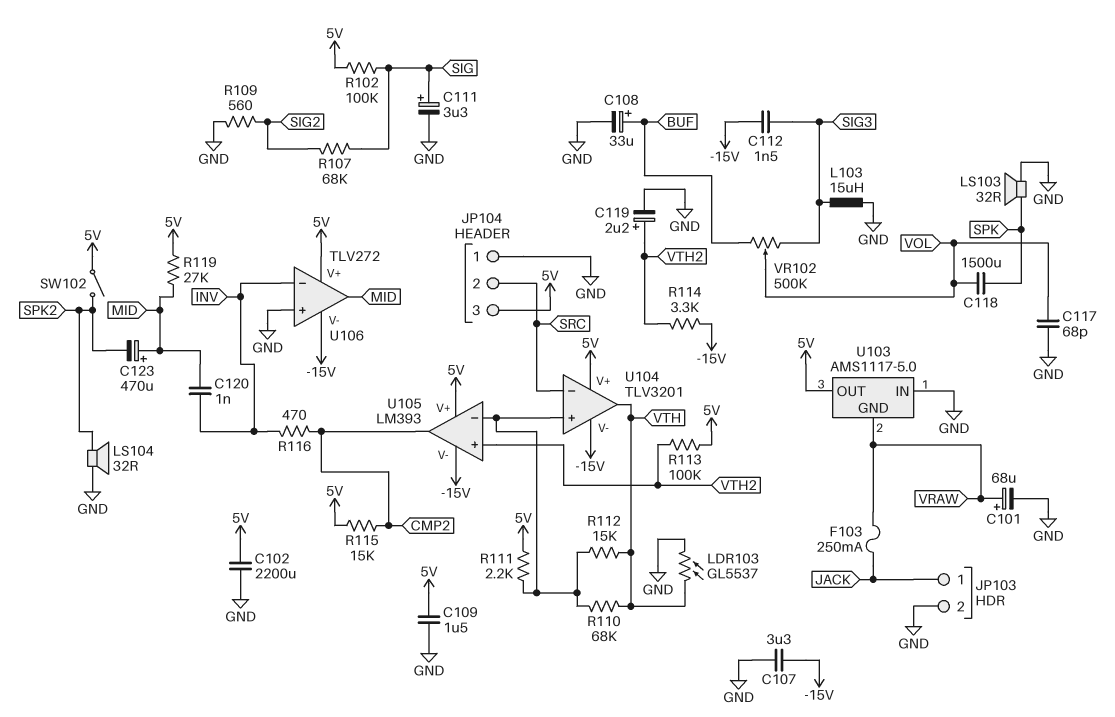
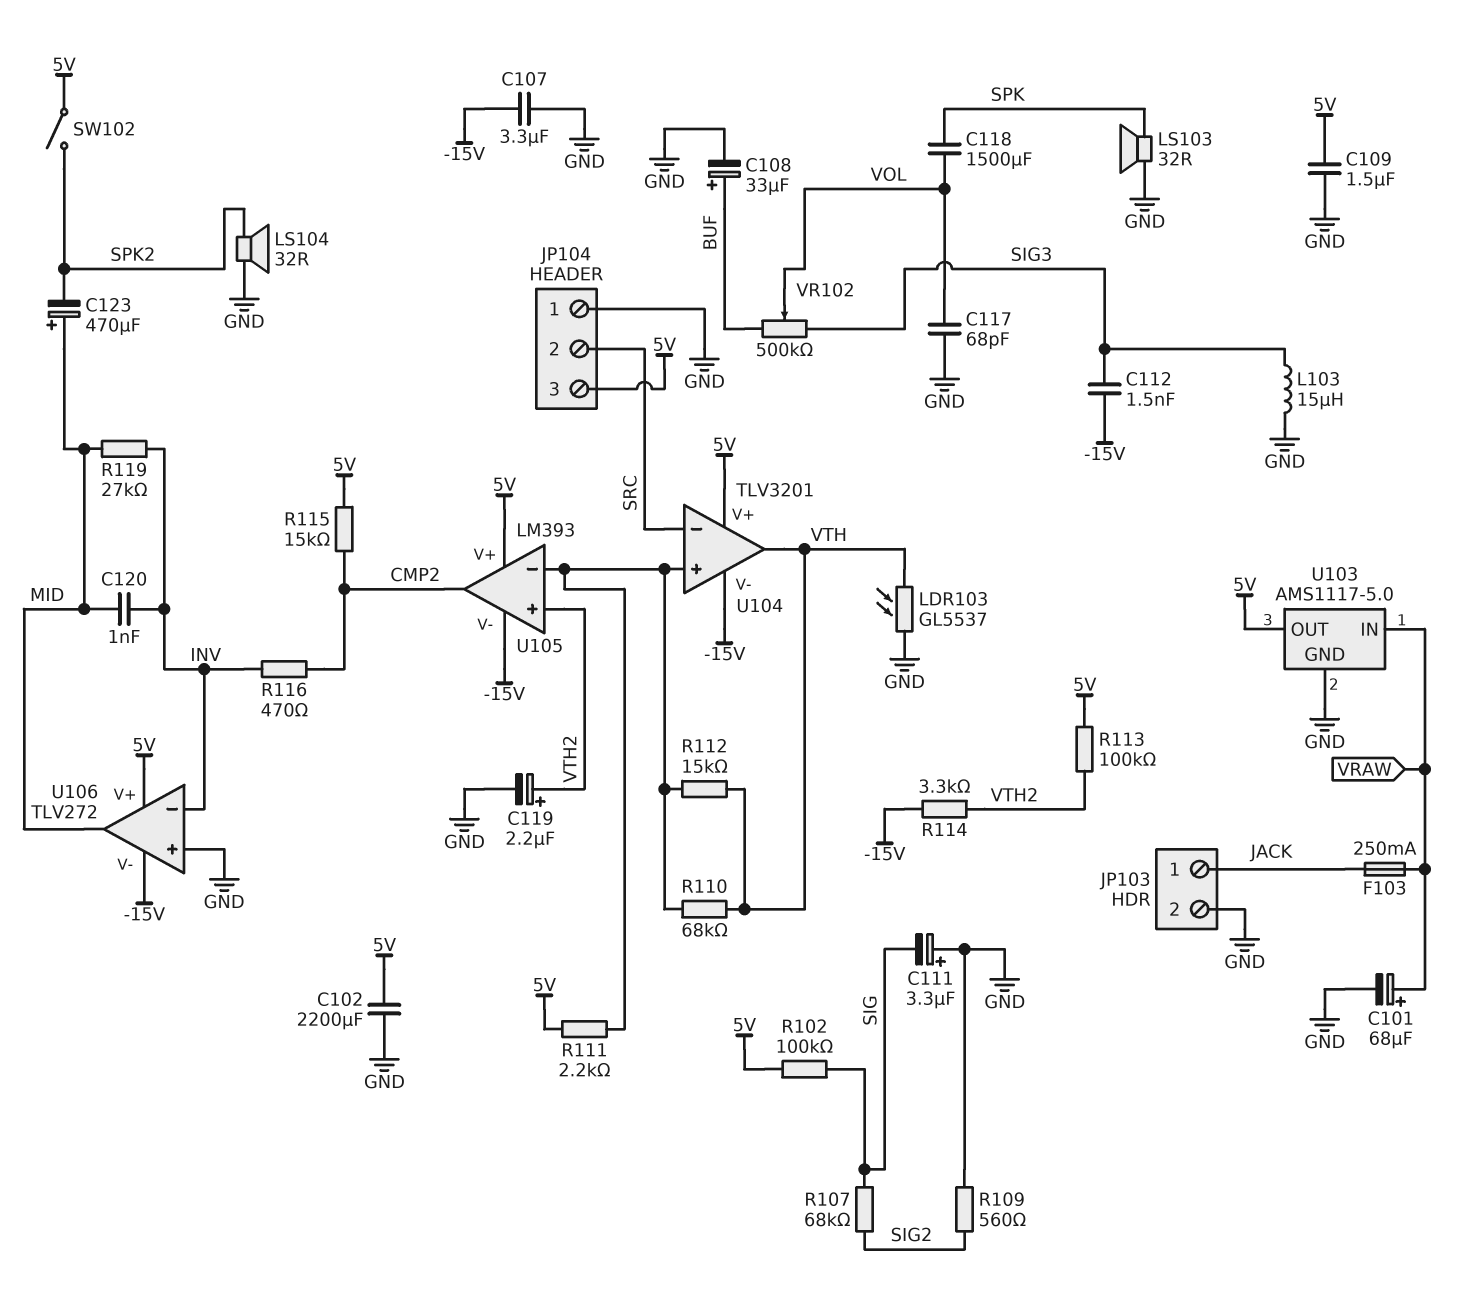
C111: 3.3uF (plus SIG, minus GND) -> 3.3uF (plus GND, minus SIG)
R119: 27k (5V, MID) -> 27k (INV, MID)
U103 pin GND: VRAW -> GND
U103 pin IN: GND -> VRAW

